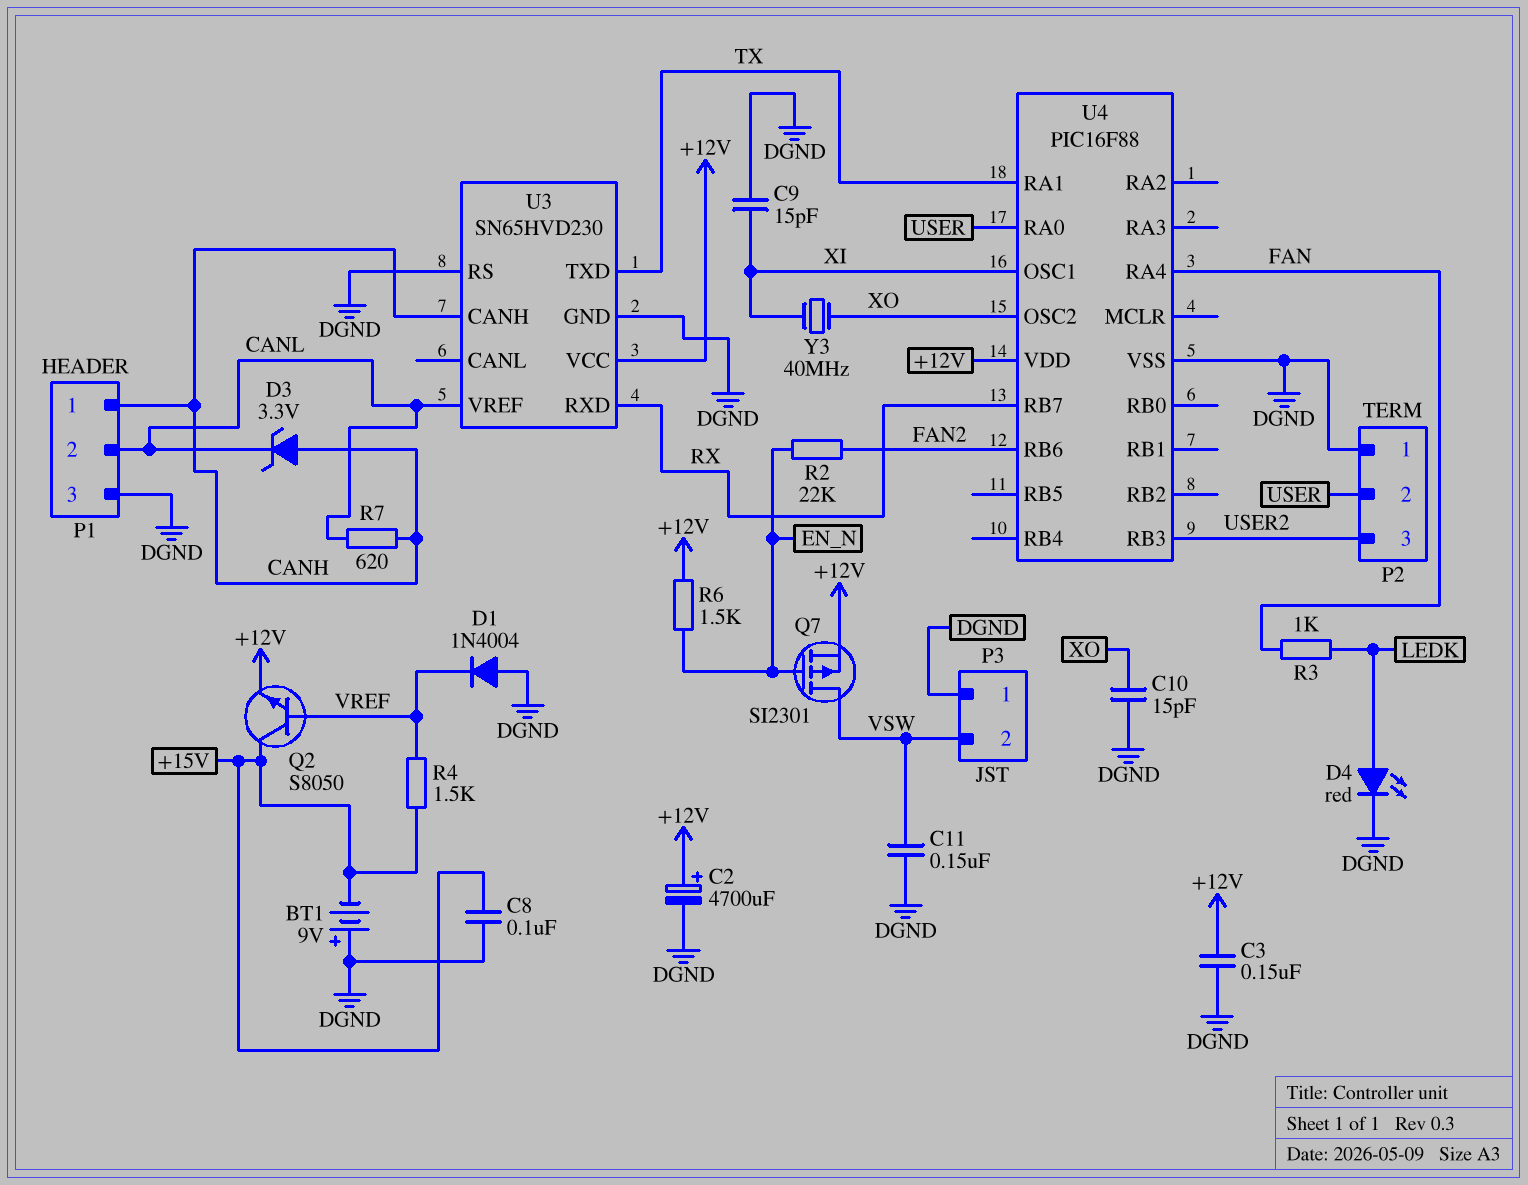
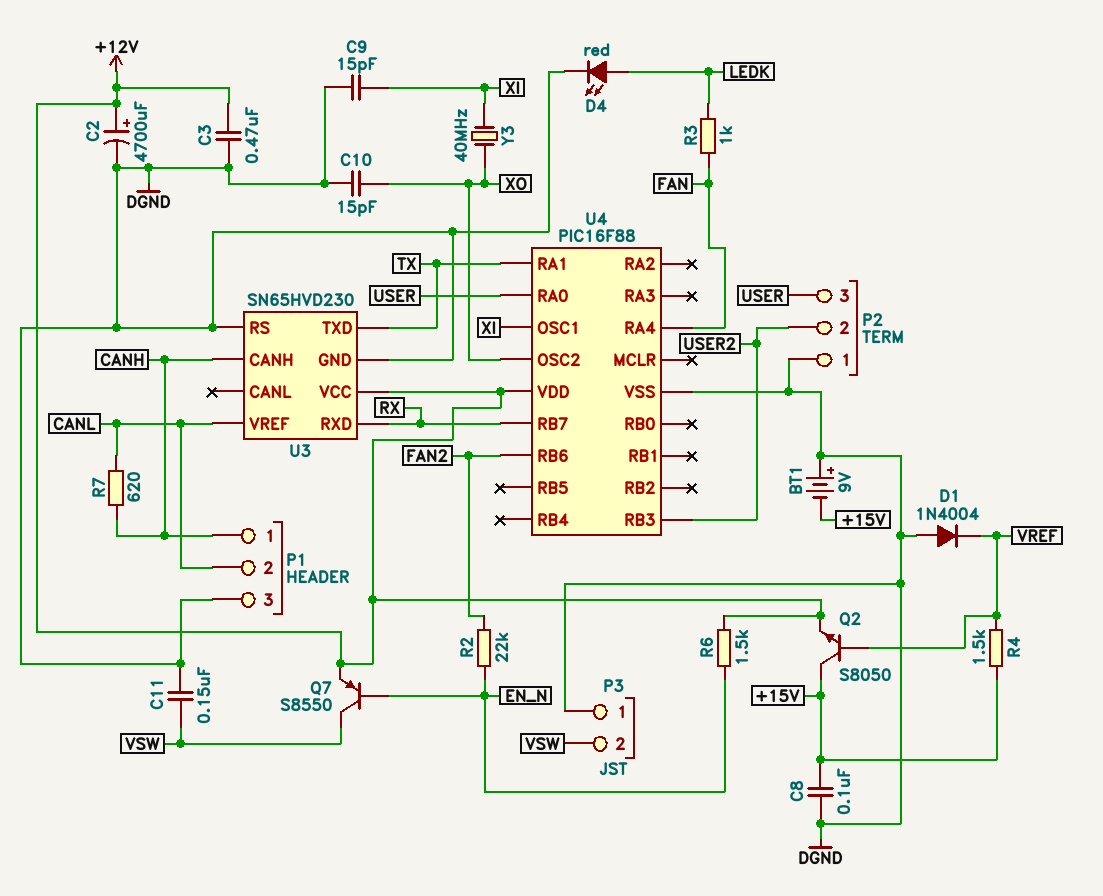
C3: 150nF (+12V, DGND) -> 470nF (+12V, DGND)
D3: zener 3.3V (A CANH, K CANL) -> none
P2 pin 2: USER -> USER2
P2 pin 3: USER2 -> USER
Q7: PMOS SI2301 (G EN_N, D VSW, S +12V) -> PNP S8550 (B EN_N, C VSW, E +12V)

